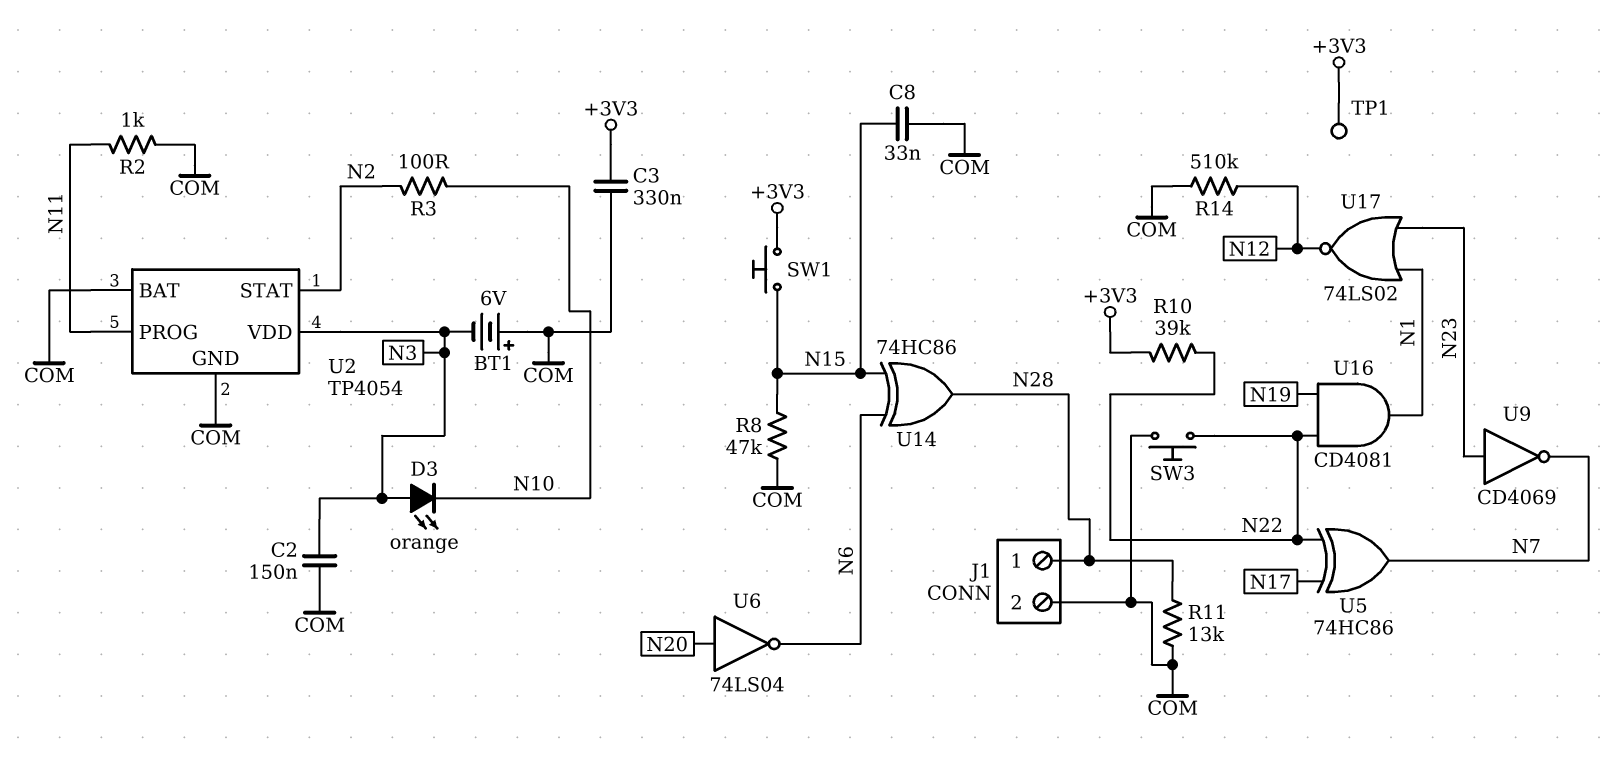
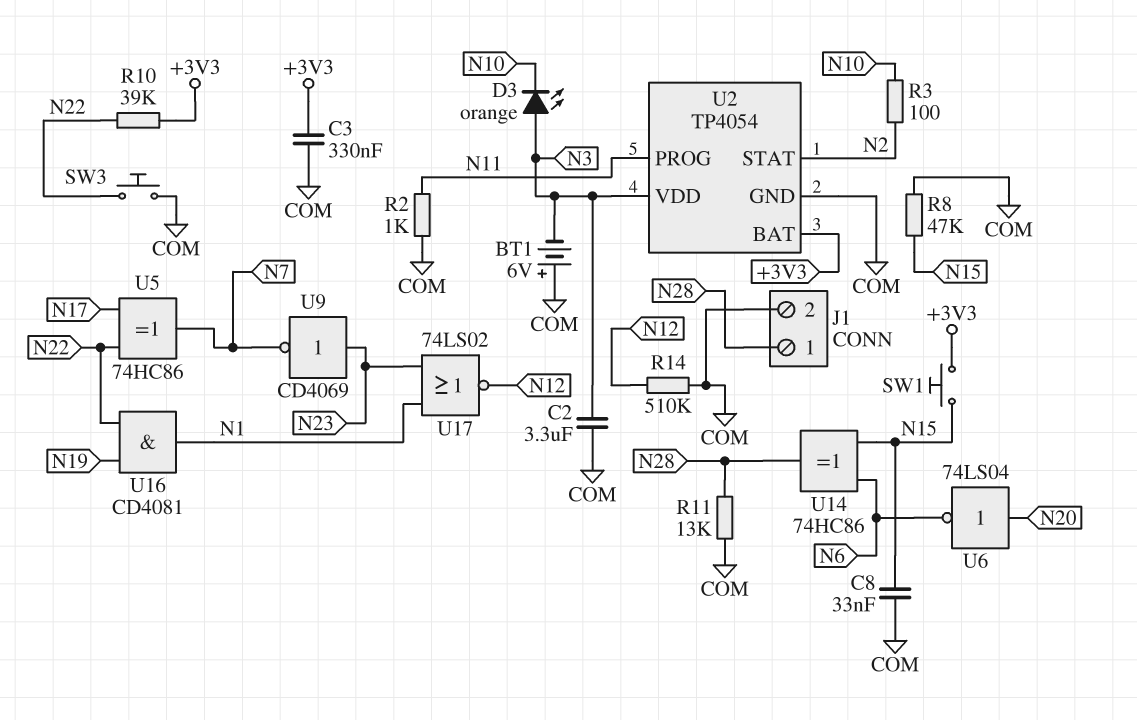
C2: 150nF (COM, N3) -> 3.3uF (COM, N3)
TP1: test point (+3V3) -> none
U2 pin BAT: COM -> +3V3

